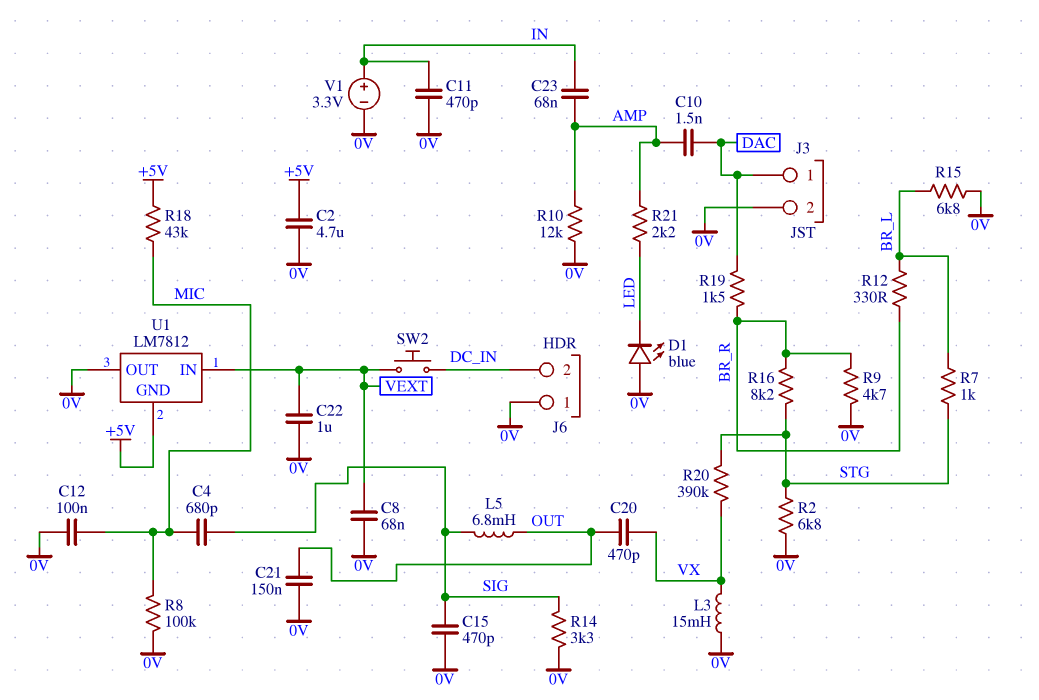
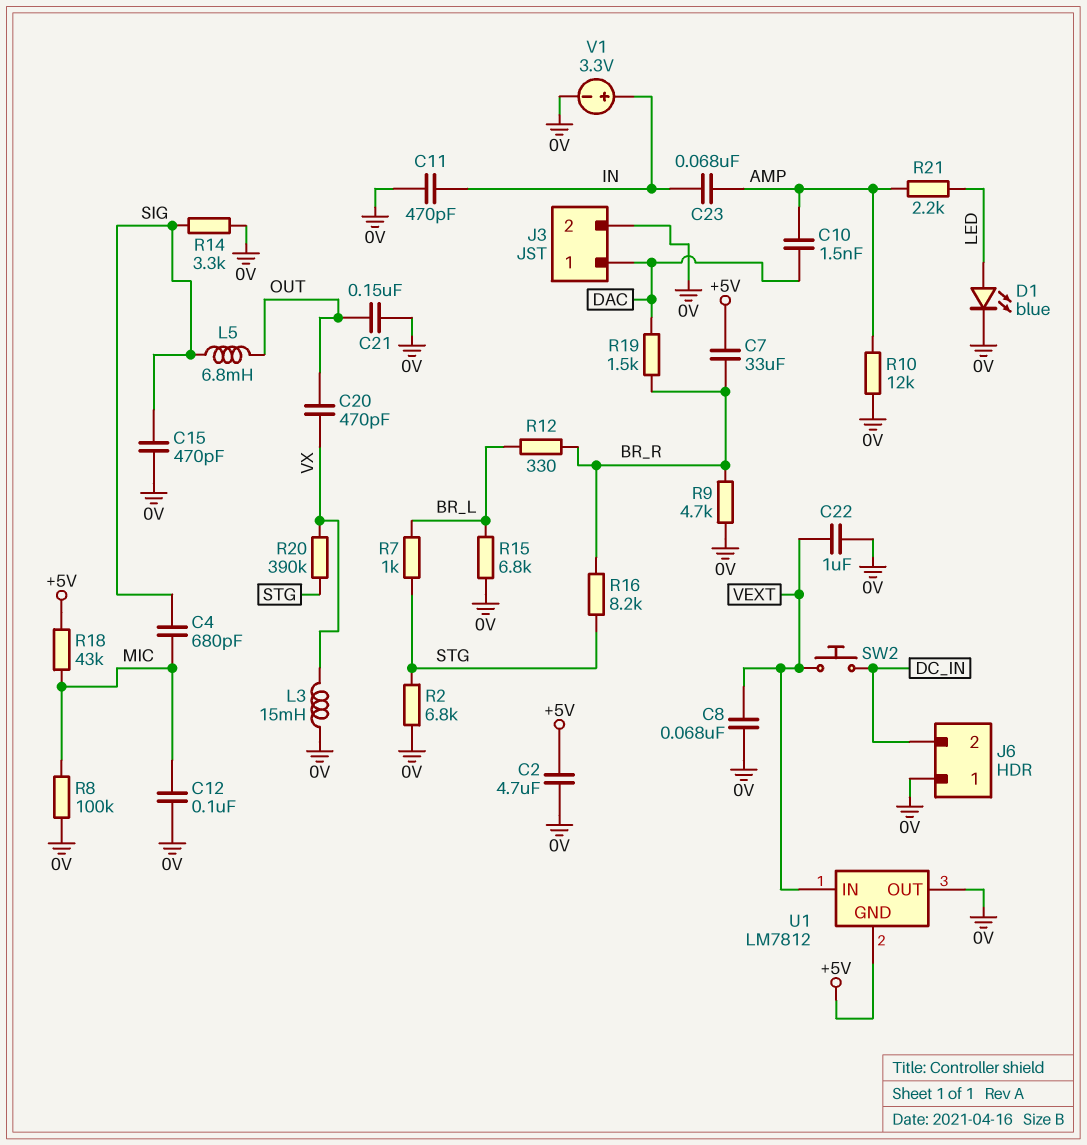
C7: none -> 33uF (+5V, BR_R)
D1: LED blue (A 0V, K LED) -> LED blue (A LED, K 0V)

